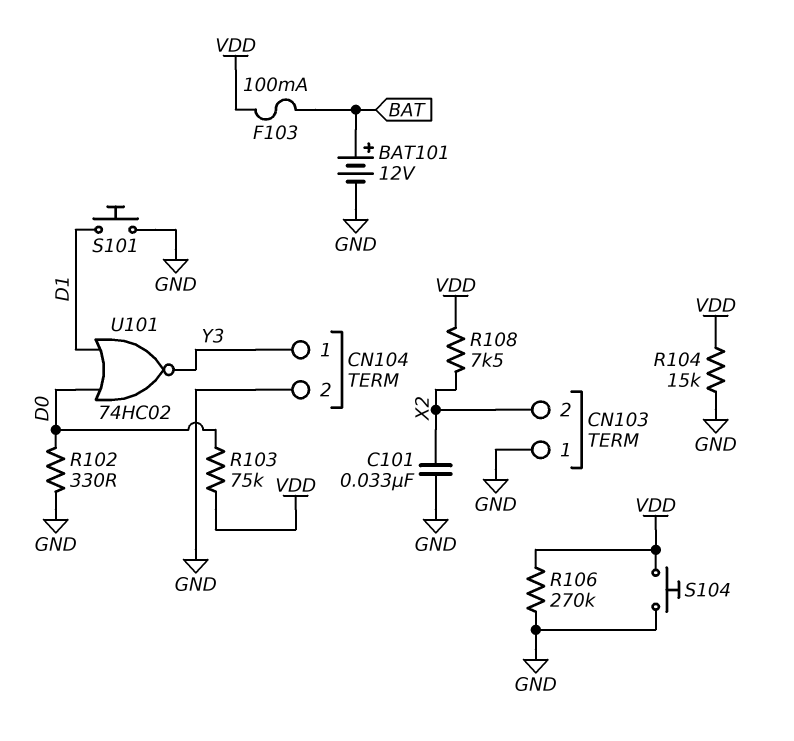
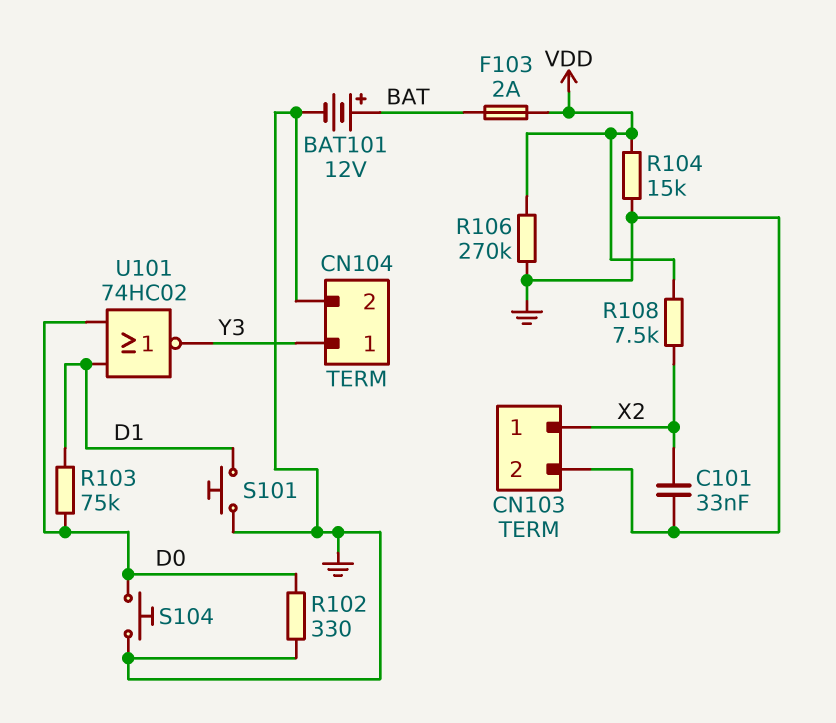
CN103 pin 1: GND -> X2
CN103 pin 2: X2 -> GND
F103: 100mA (BAT, VDD) -> 2A (BAT, VDD)
R103: 75k (D0, VDD) -> 75k (D0, D1)
S104: button (GND, VDD) -> button (D0, GND)

